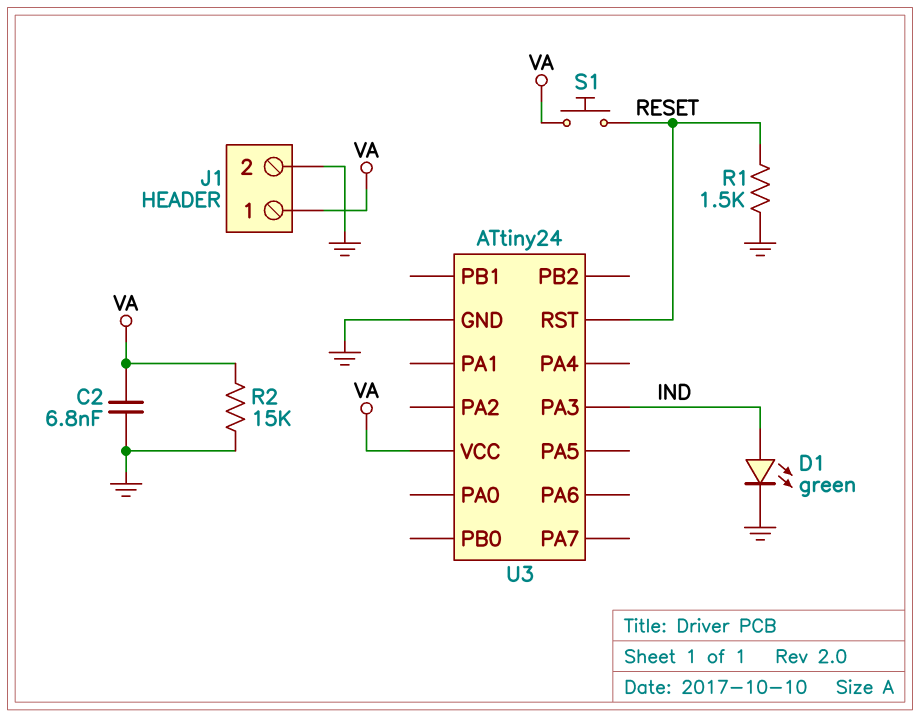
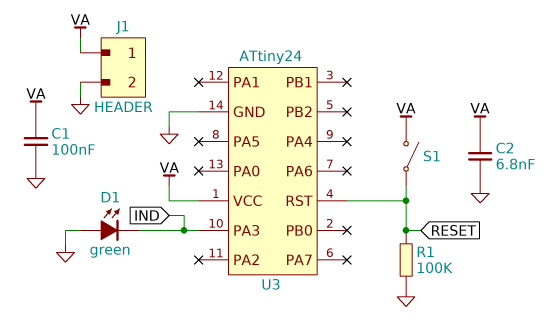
C1: none -> 100nF (GND, VA)
D1: LED green (A IND, K GND) -> LED green (A GND, K IND)
R1: 1.5k (GND, RESET) -> 100k (GND, RESET)
R2: 15k (GND, VA) -> none
S1: button (RESET, VA) -> switch (RESET, VA)

